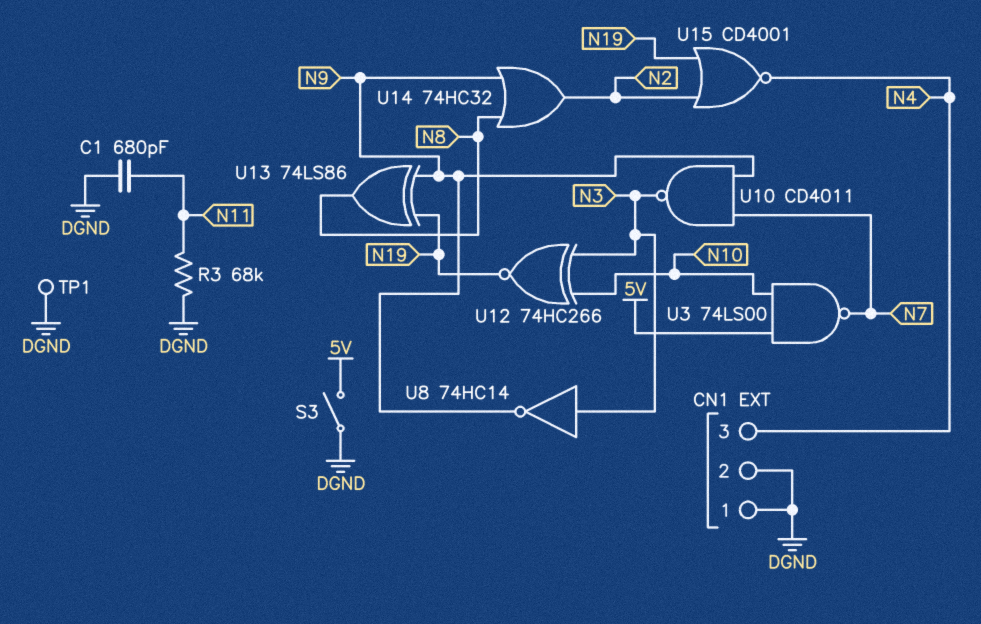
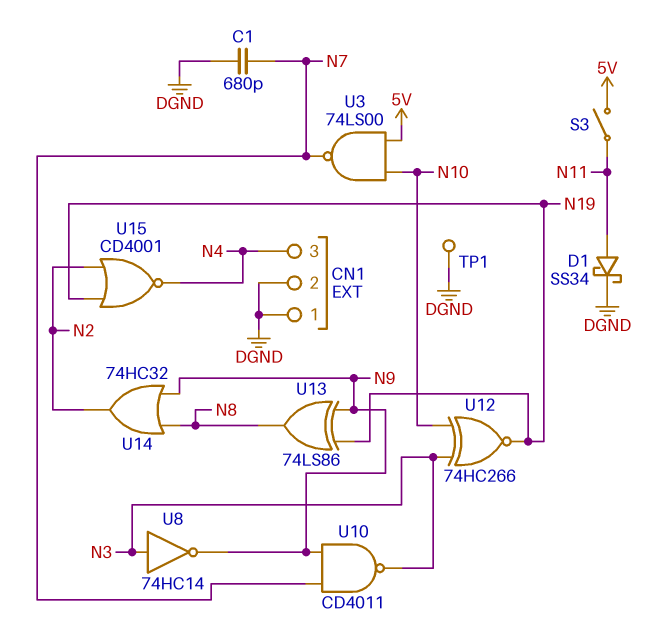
C1: 680pF (DGND, N11) -> 680pF (DGND, N7)
D1: none -> schottky SS34 (A N11, K DGND)
R3: 68k (DGND, N11) -> none
S3: switch (5V, DGND) -> switch (5V, N11)

